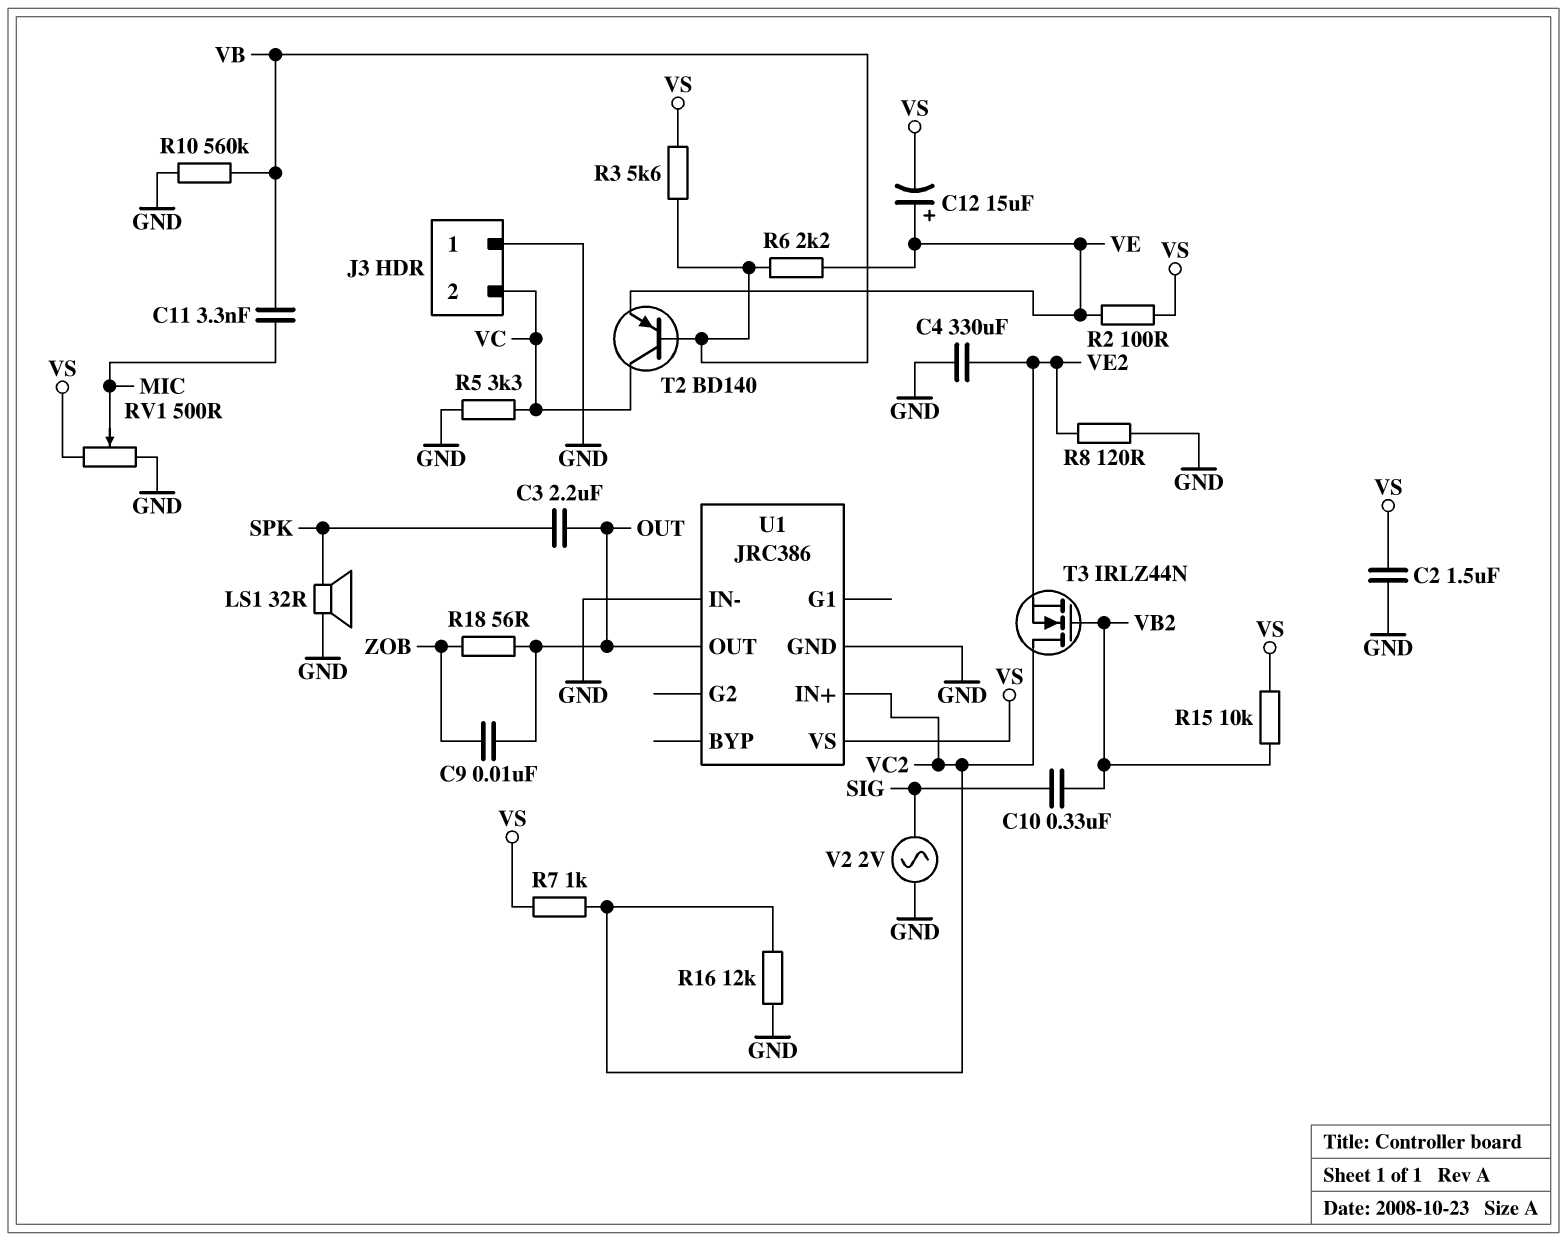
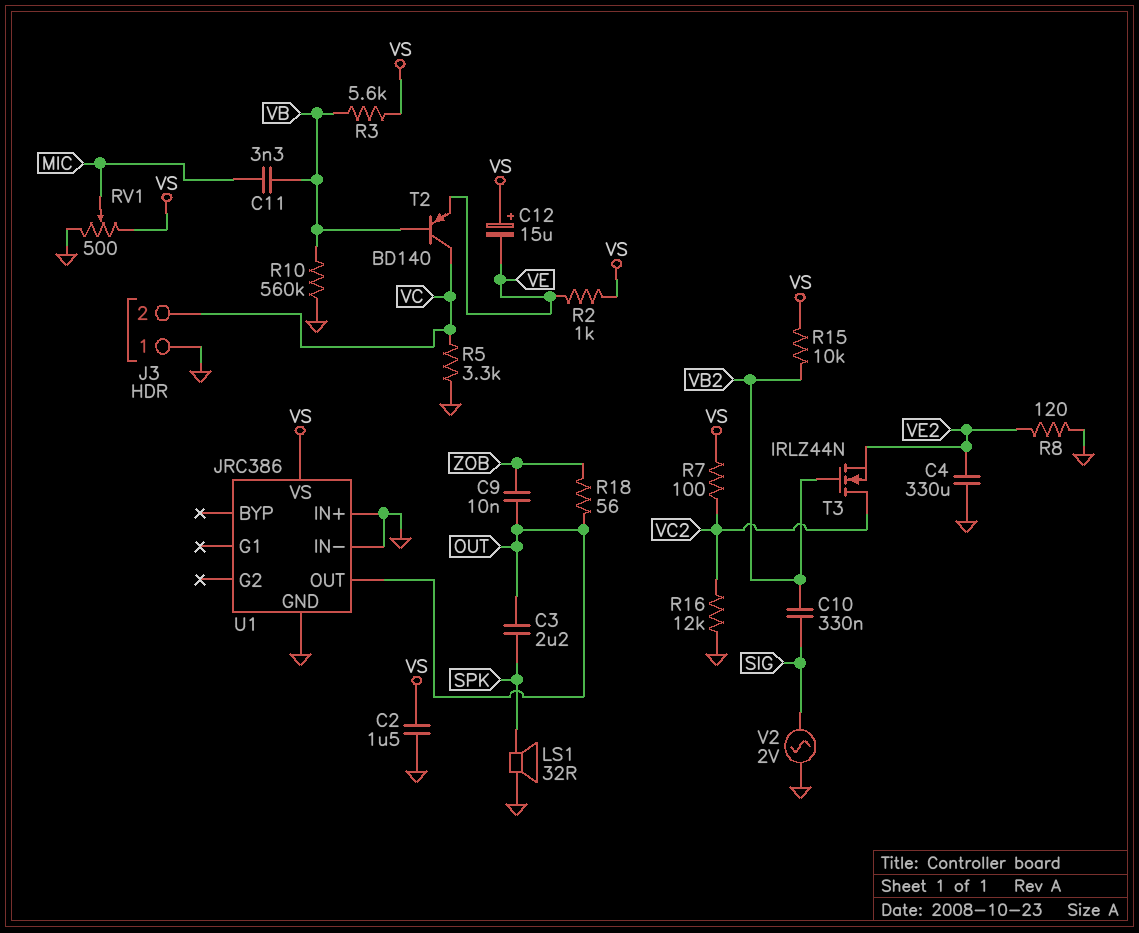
C12: 15uF (plus VE, minus VS) -> 15uF (plus VS, minus VE)
R2: 100 (VE, VS) -> 1k (VE, VS)
R6: 2.2k (VB, VE) -> none
R7: 1k (VC2, VS) -> 100 (VC2, VS)
U1 pin IN+: VC2 -> GND

